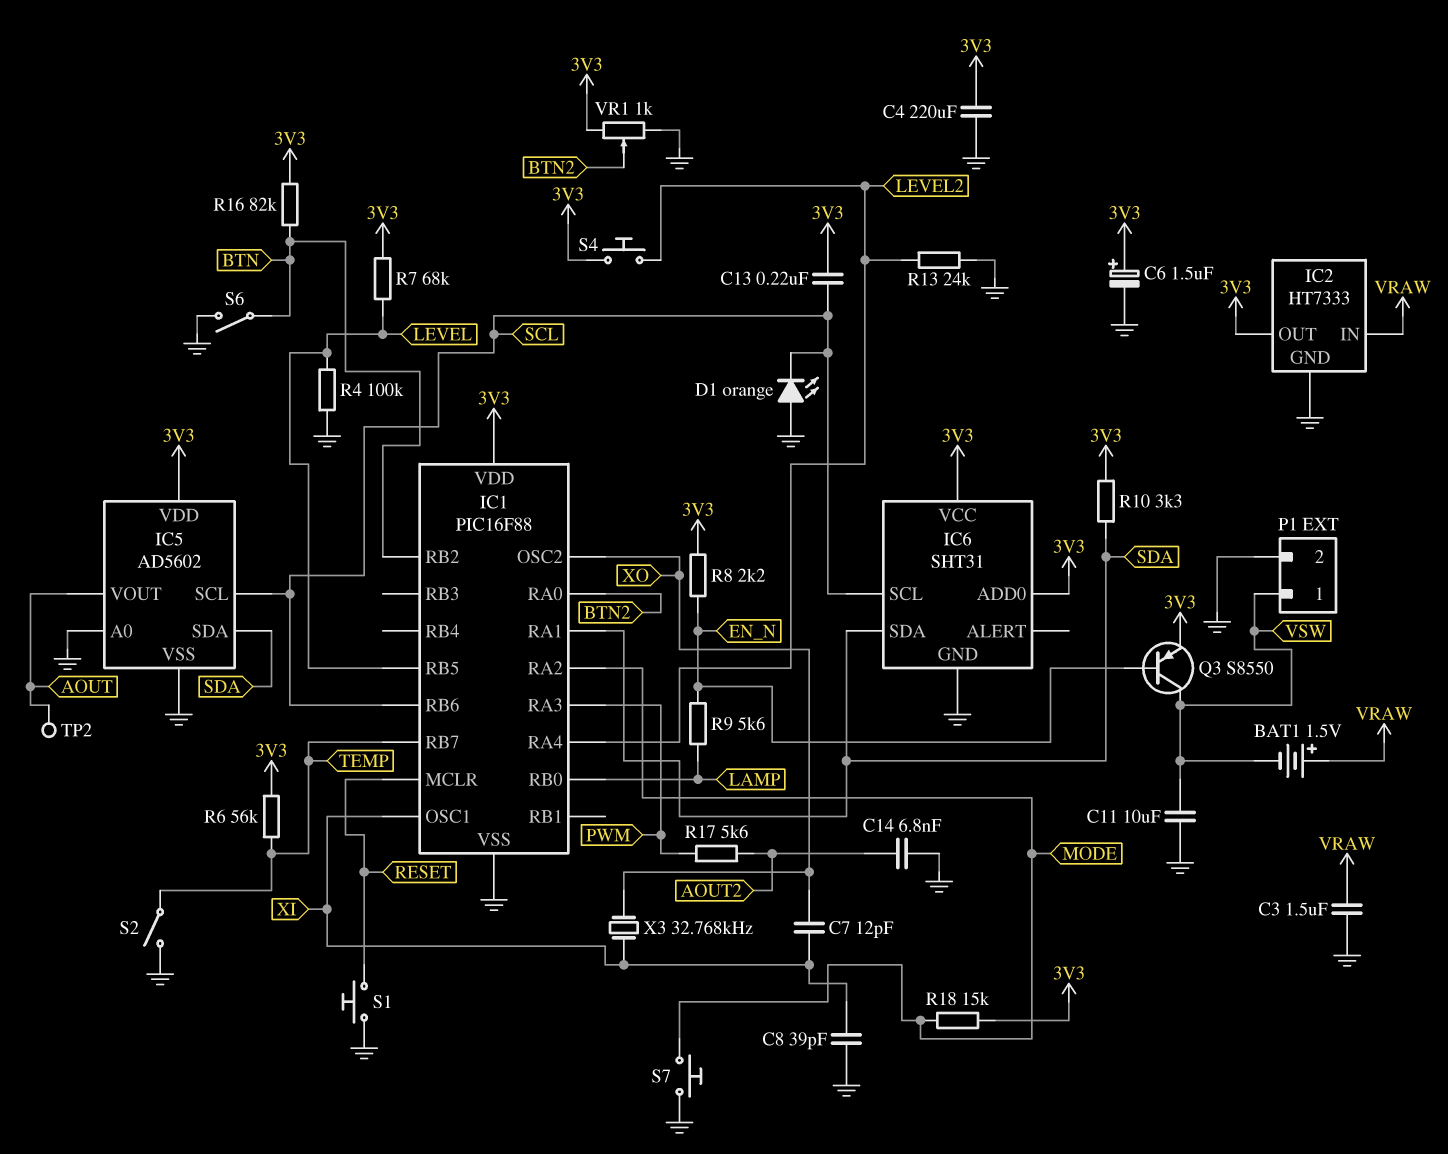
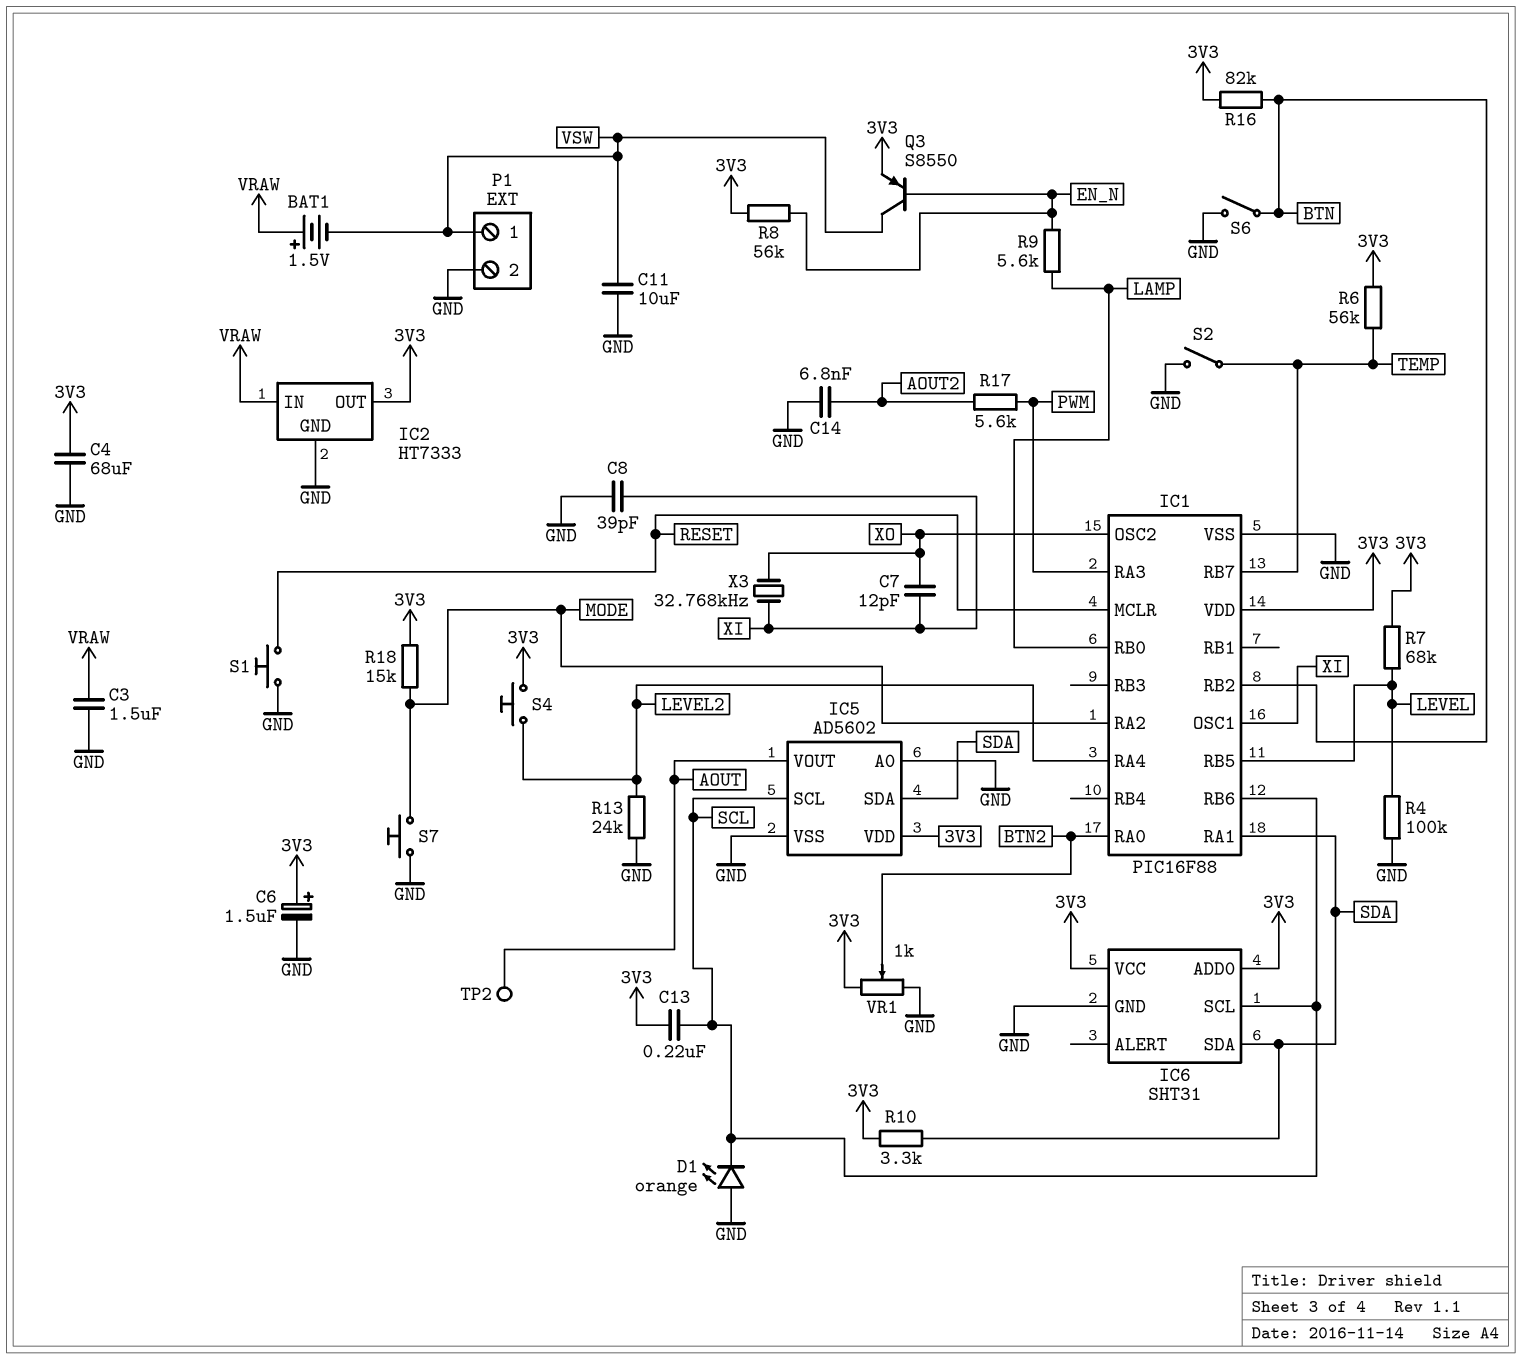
C4: 220uF (3V3, GND) -> 68uF (3V3, GND)
R8: 2.2k (3V3, EN_N) -> 56k (3V3, EN_N)

